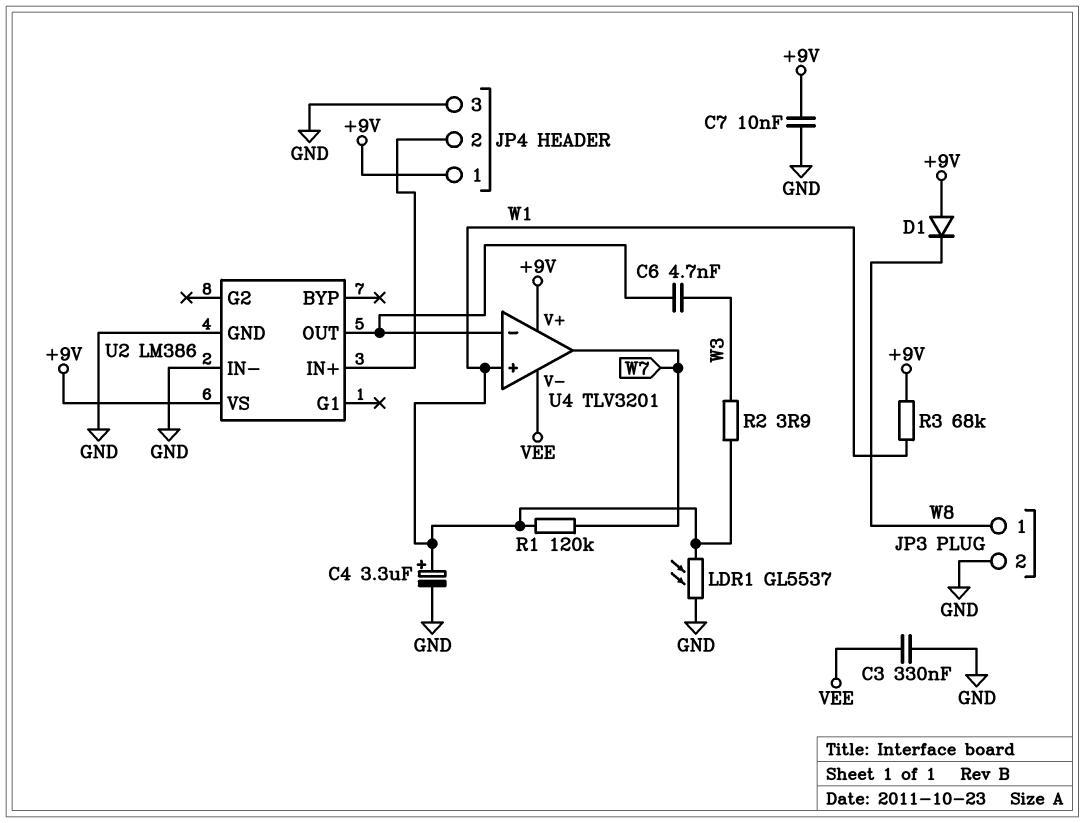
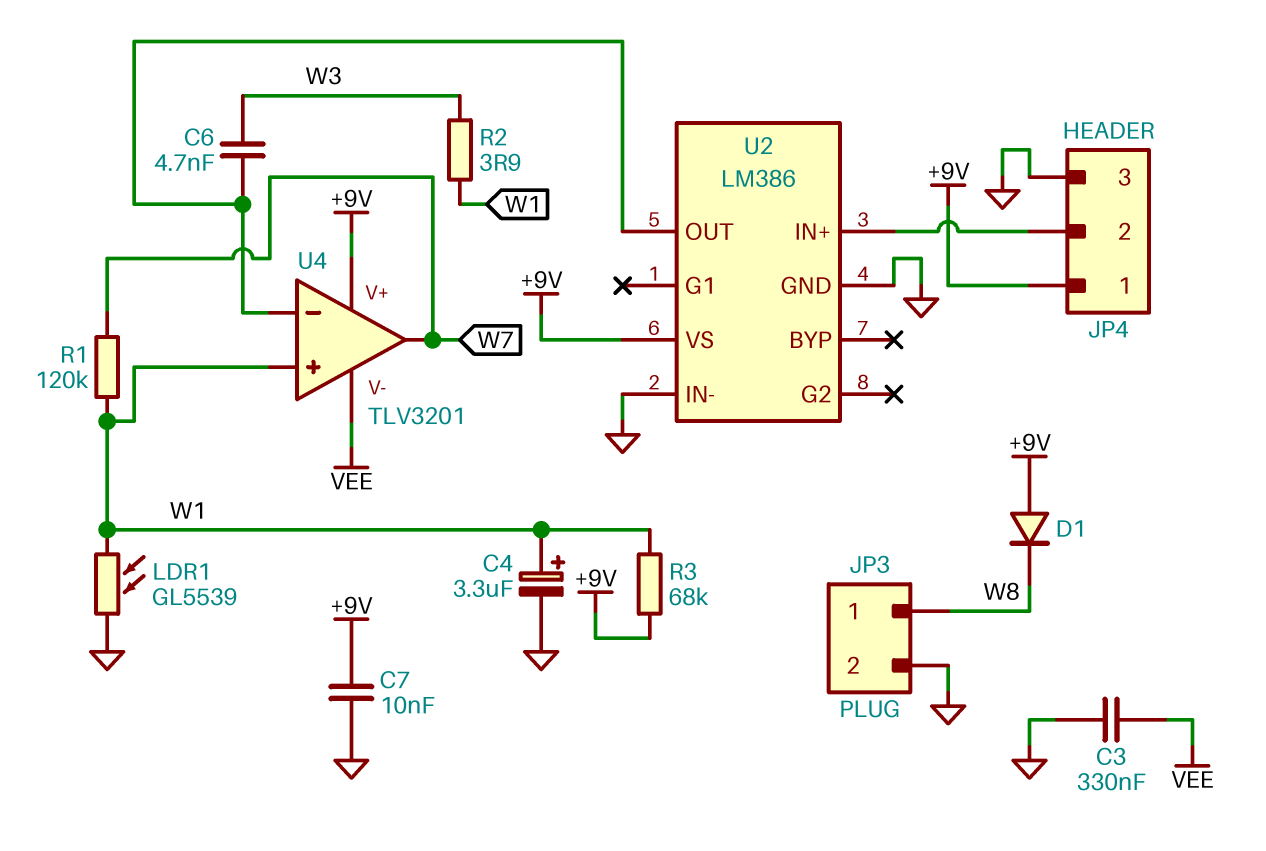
LDR1: GL5537 (GND, W1) -> GL5539 (GND, W1)

